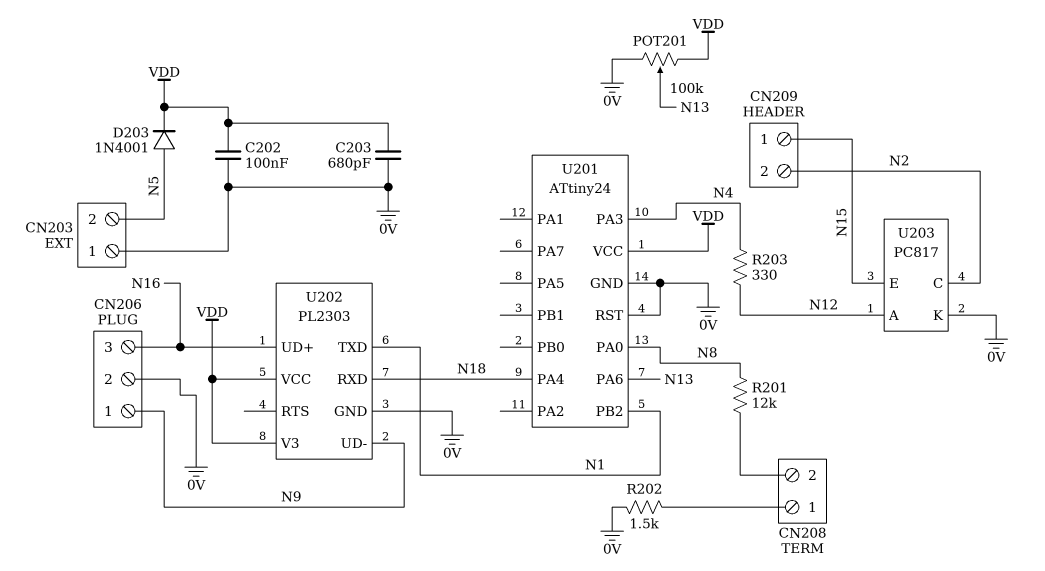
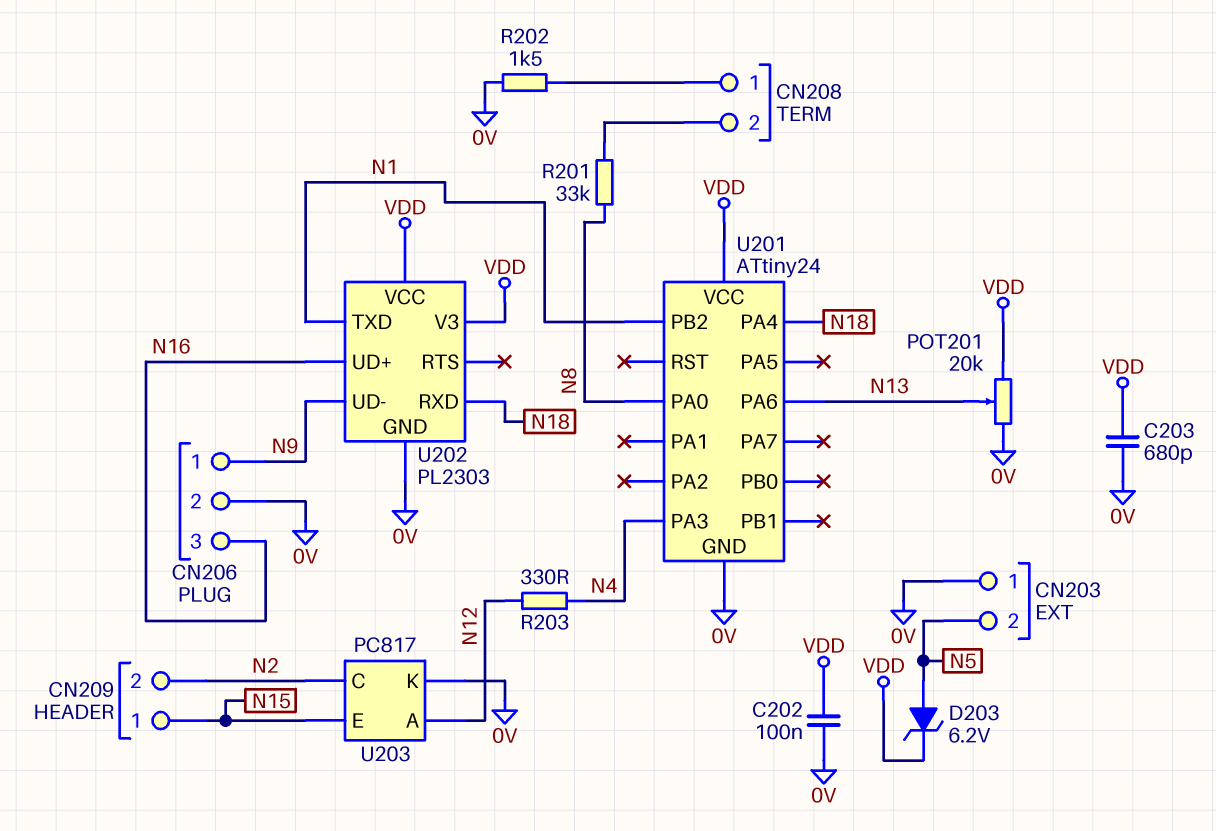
D203: diode 1N4001 (A N5, K VDD) -> zener 6.2V (A N5, K VDD)
POT201: 100k (0V, VDD, wiper N13) -> 20k (0V, VDD, wiper N13)
R201: 12k (CN208/2, N8) -> 33k (CN208/2, N8)
U201 pin RST: 0V -> none

